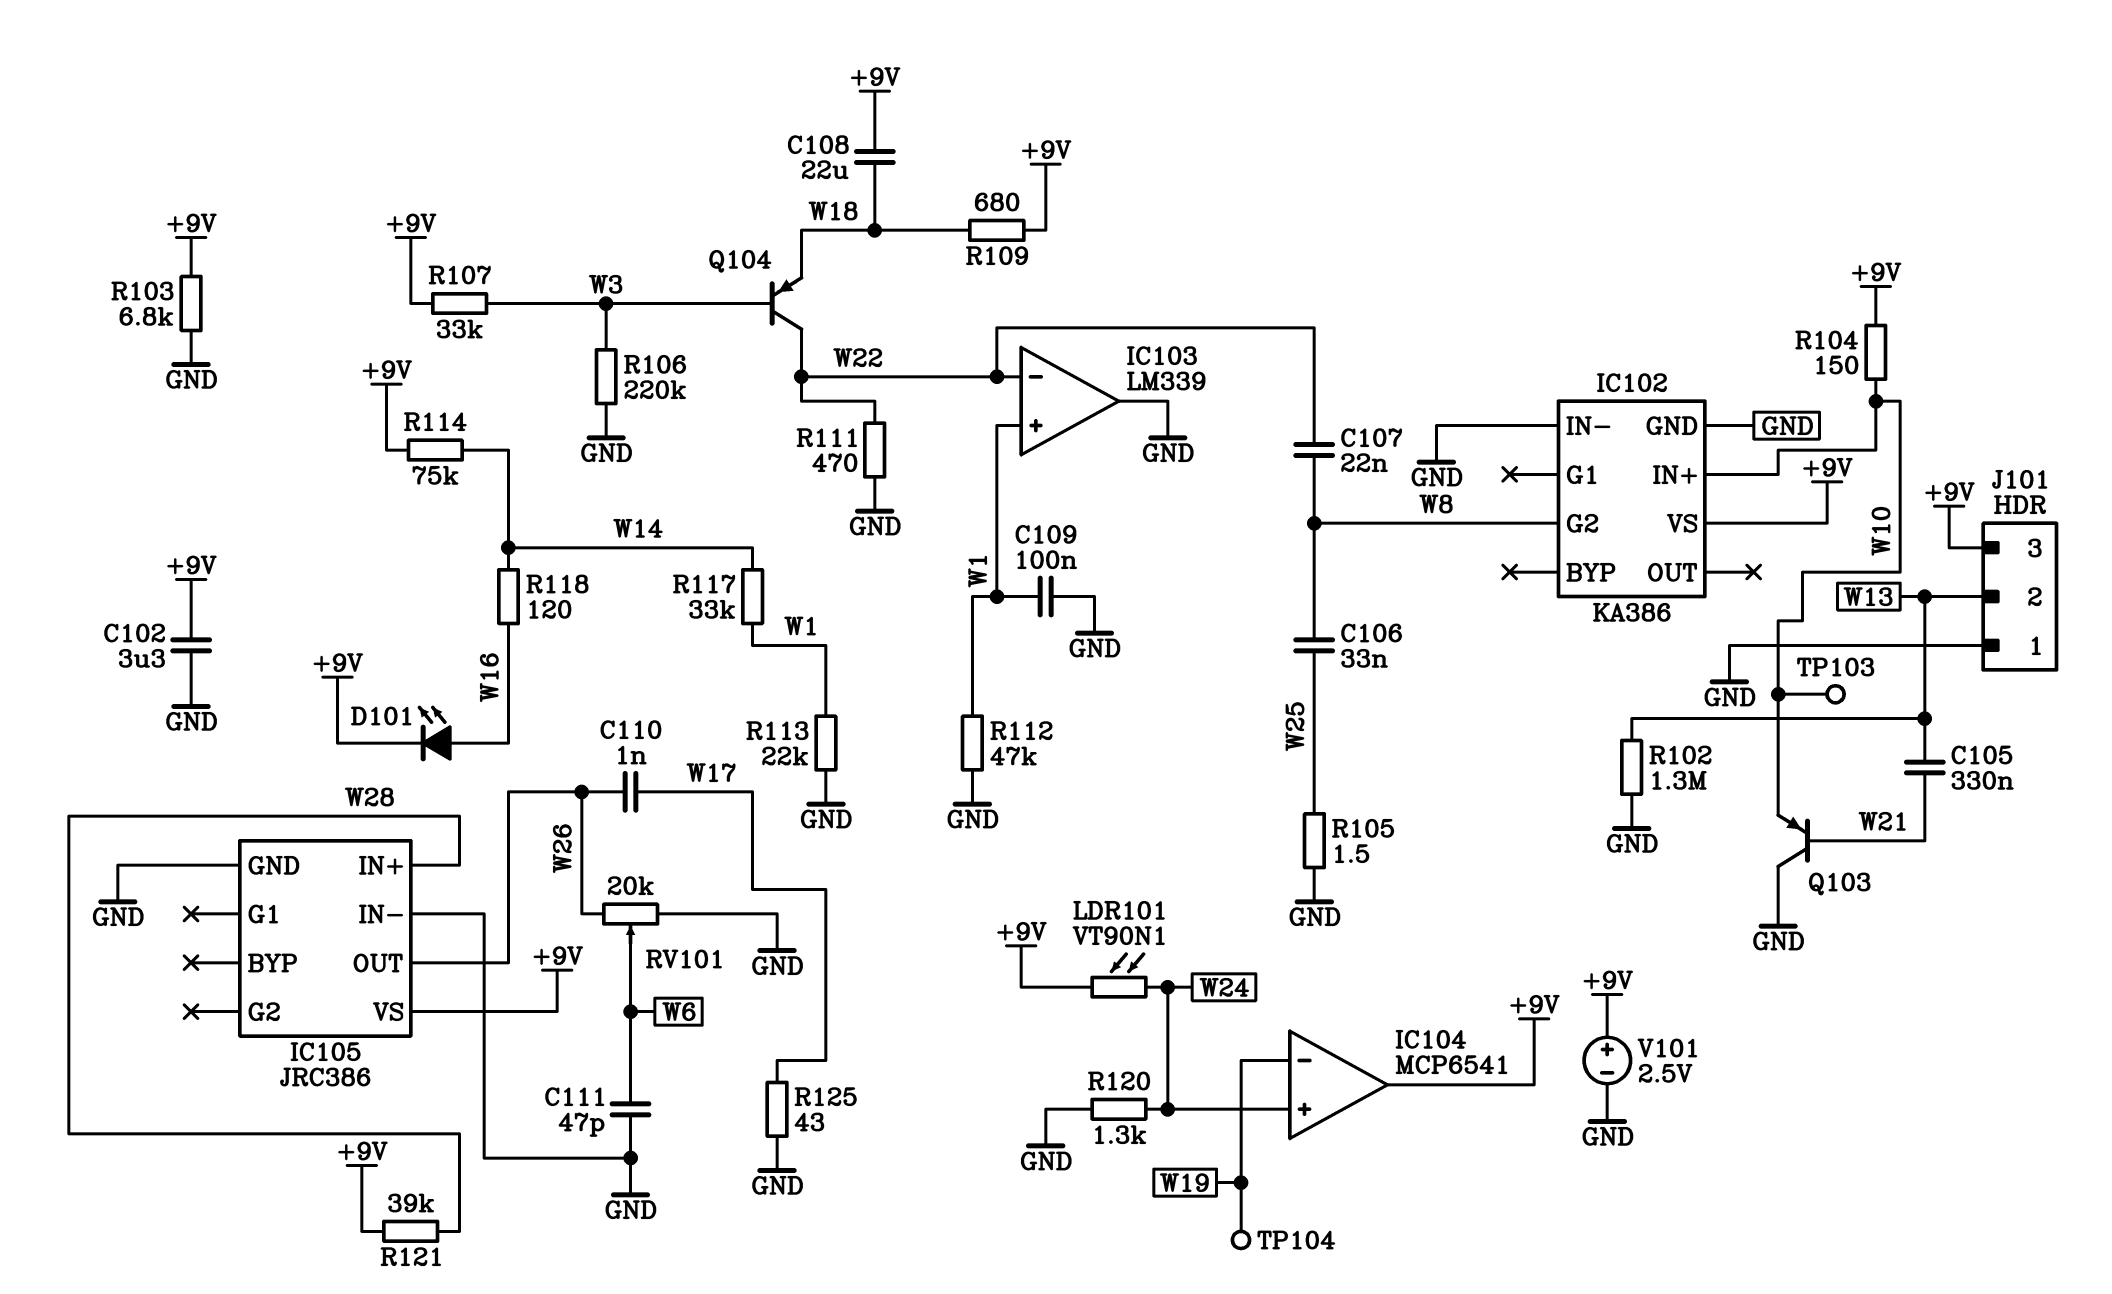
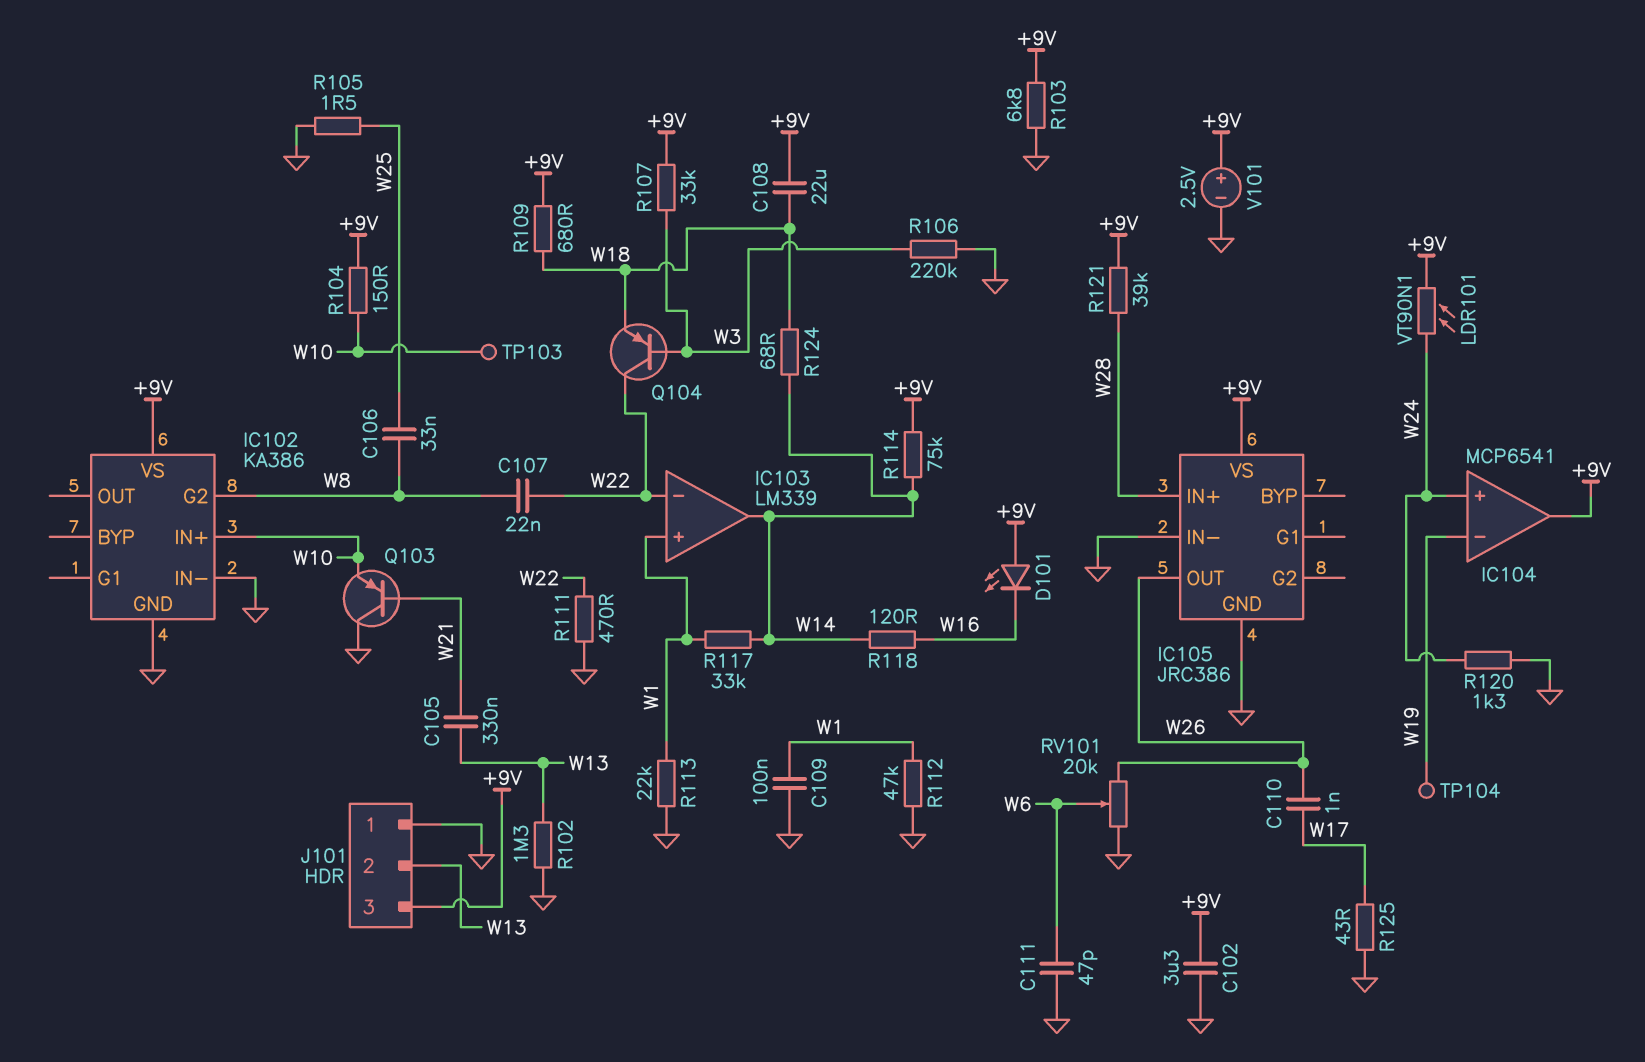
D101: LED (A W16, K +9V) -> LED (A +9V, K W16)
IC103 pin out: GND -> W14
R124: none -> 68 (W14, W18)

